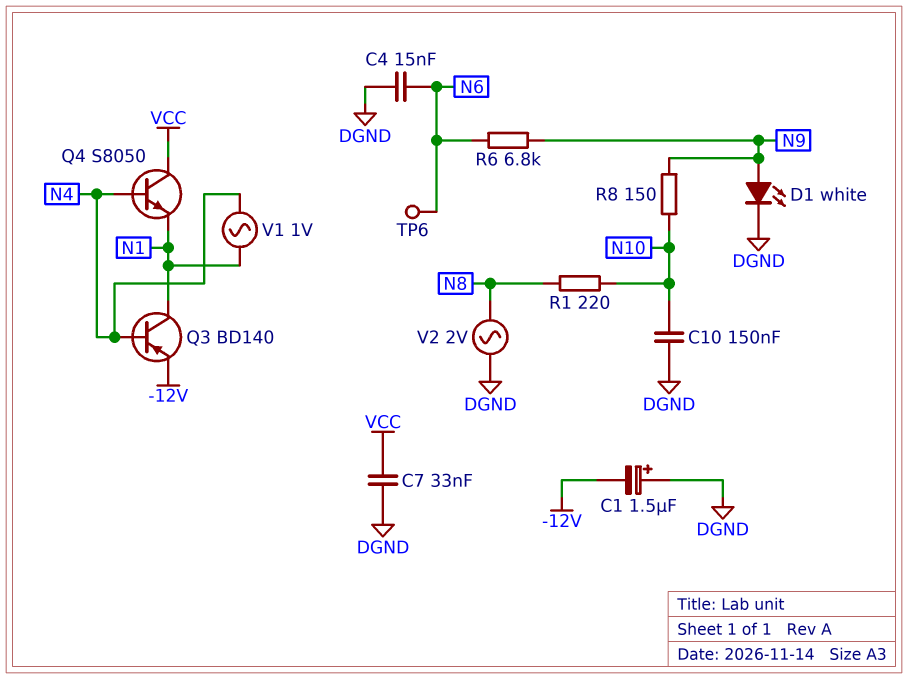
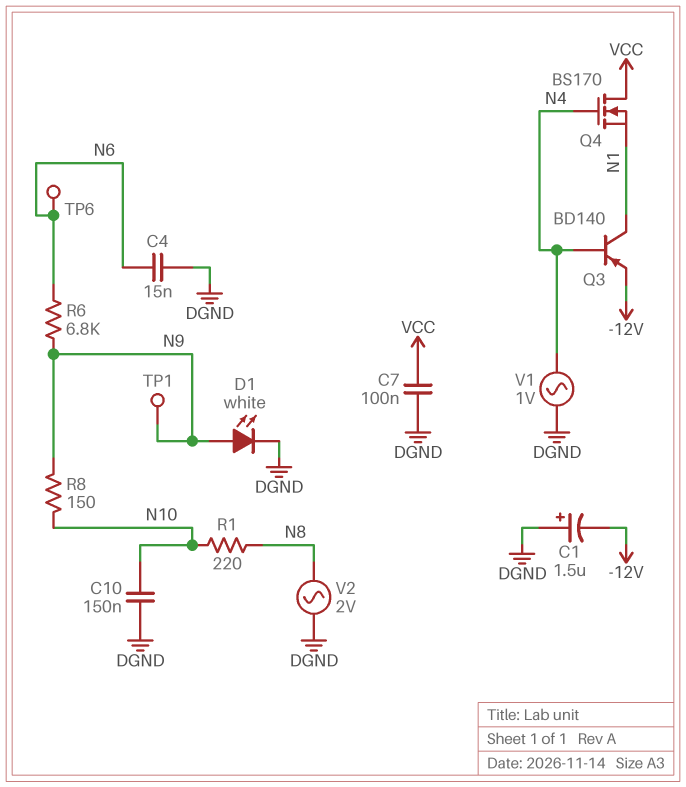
C7: 33nF (DGND, VCC) -> 100nF (DGND, VCC)
Q4: NPN S8050 (B N4, C VCC, E N1) -> NMOS BS170 (G N4, D VCC, S N1)
TP1: none -> test point (N9)
V1: AC 1V (N1, N4) -> AC 1V (DGND, N4)

